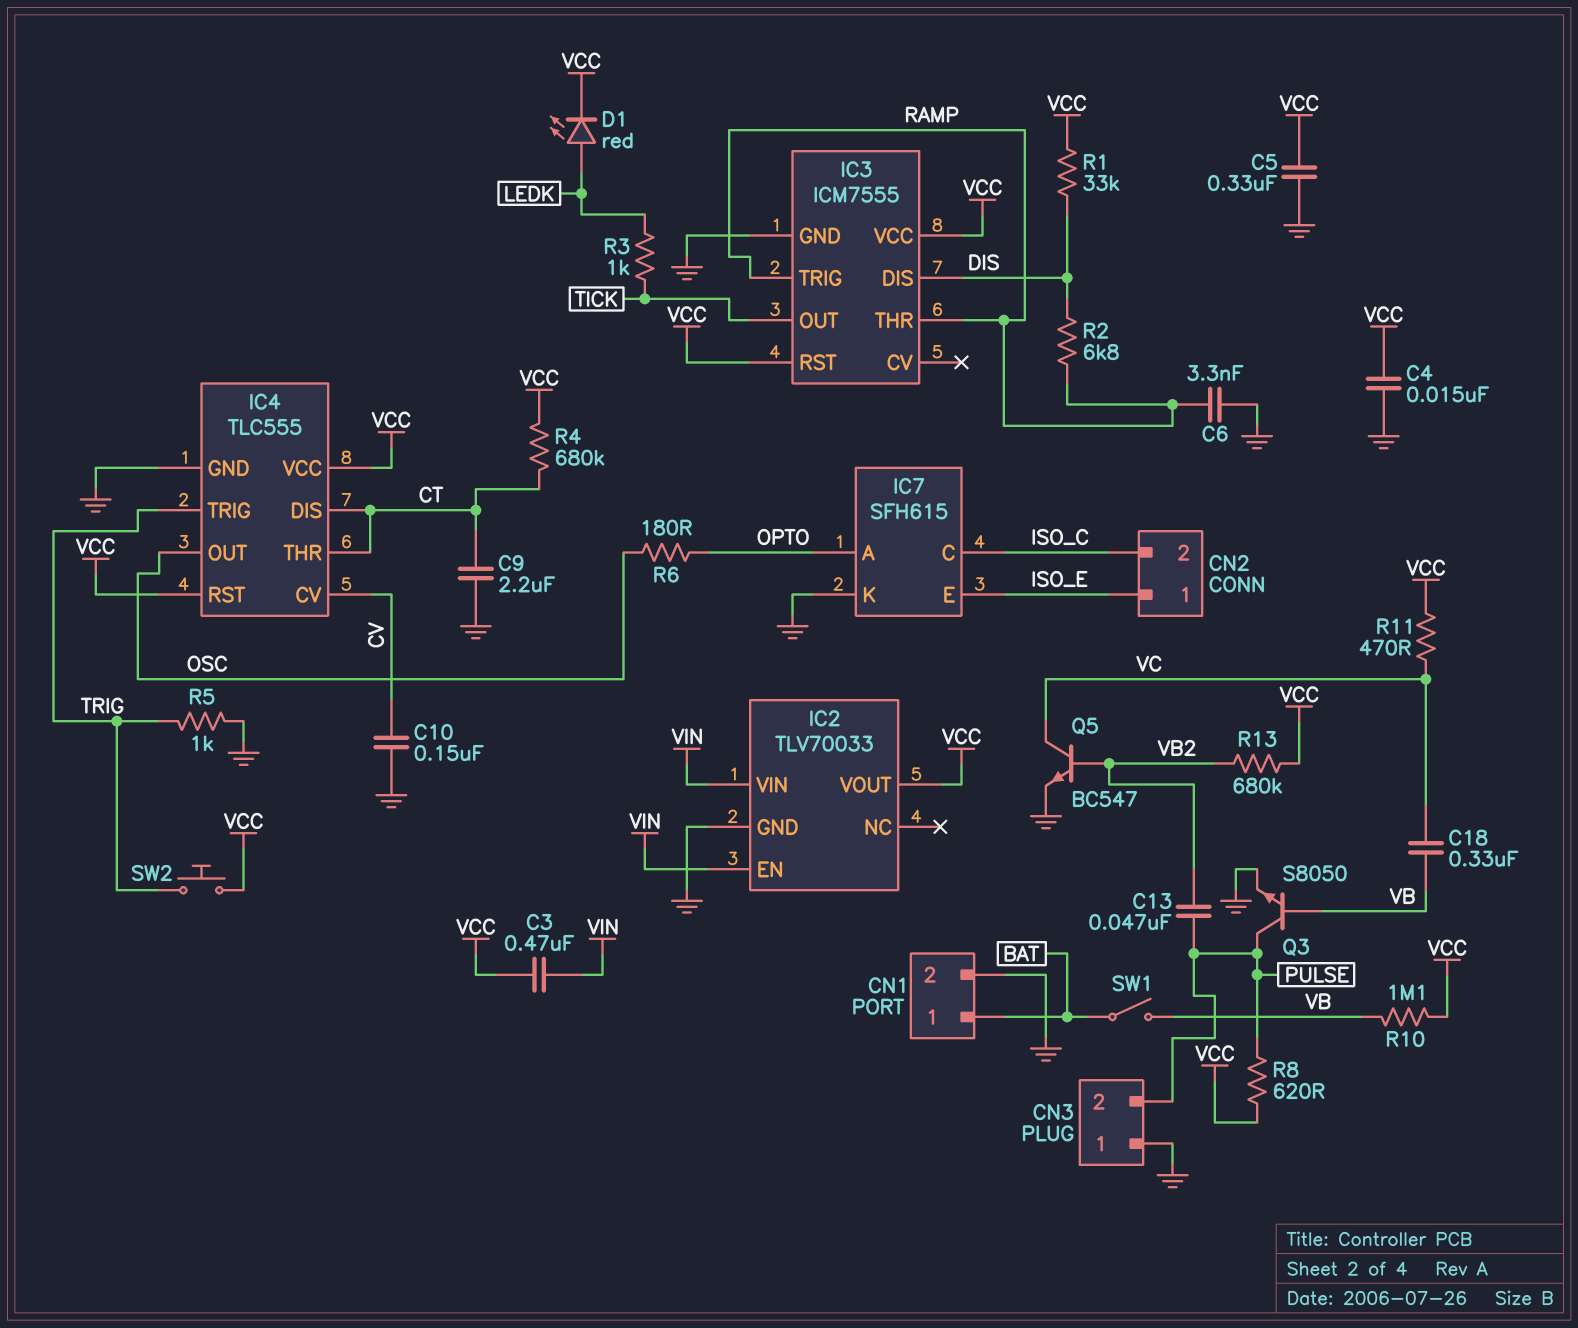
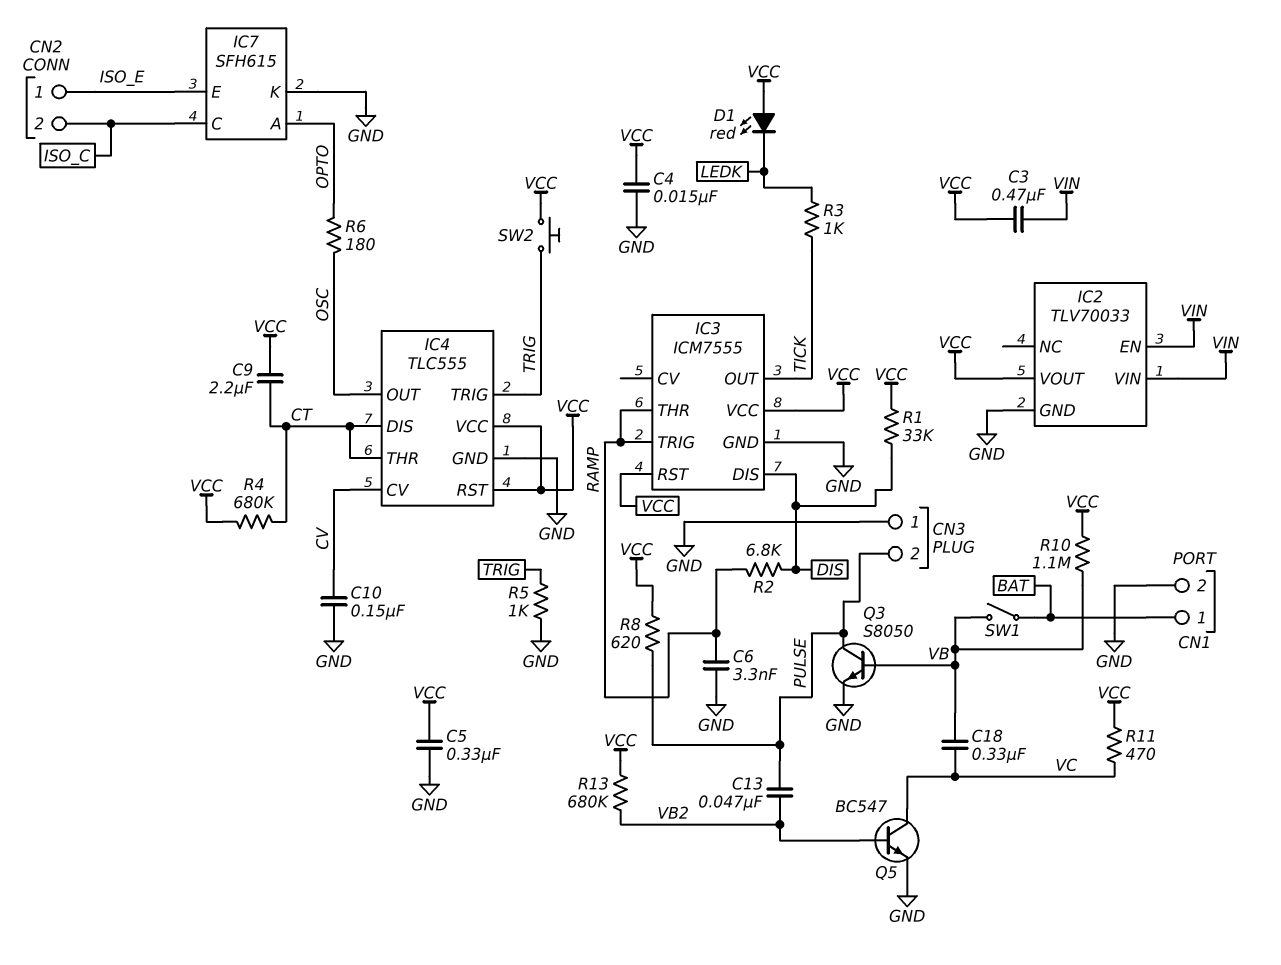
C9: 2.2uF (CT, GND) -> 2.2uF (CT, VCC)
D1: LED red (A LEDK, K VCC) -> LED red (A VCC, K LEDK)

